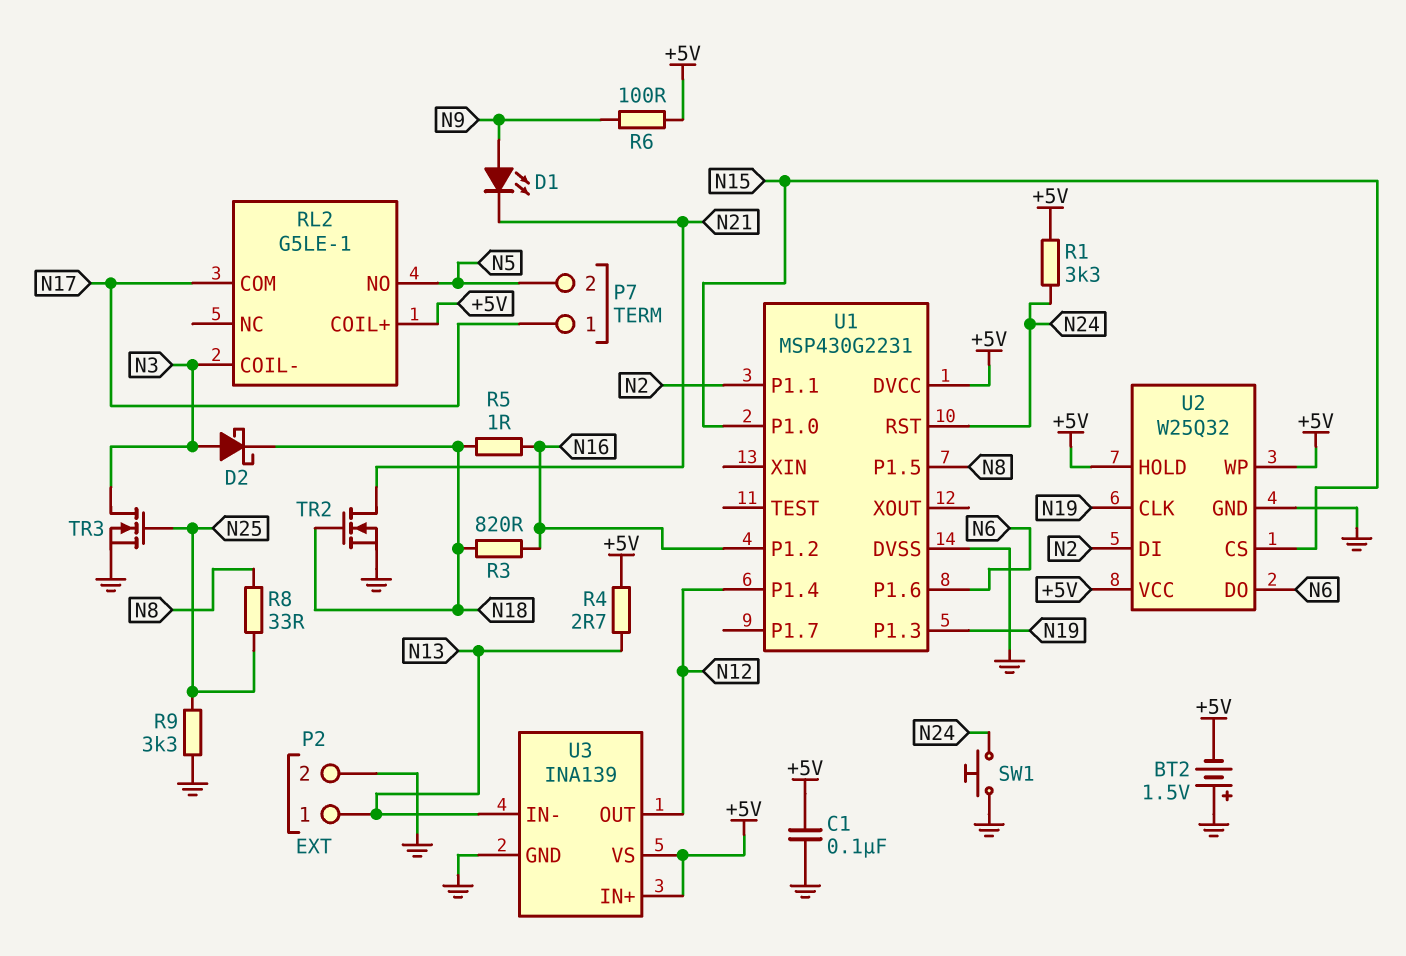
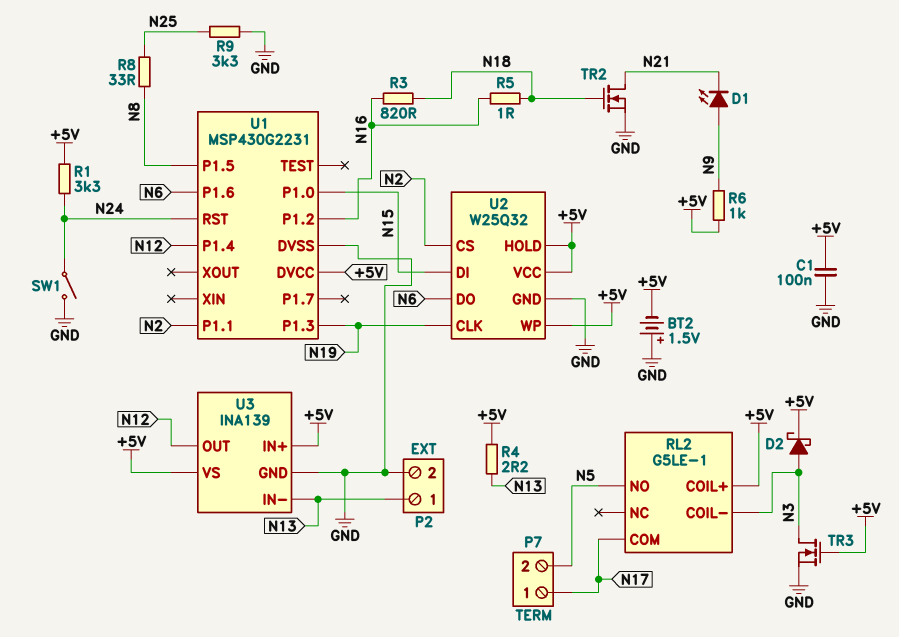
D2: schottky (A N3, K N18) -> schottky (A N3, K +5V)
R4: 2.7 (+5V, N13) -> 2.2 (+5V, N13)
R6: 100 (+5V, N9) -> 1k (+5V, N9)
SW1: button (GND, N24) -> switch (GND, N24)
TR3: NMOS (G N25, D N3, S GND) -> NMOS (G +5V, D N3, S GND)
U2 pin CS: N15 -> N2
U2 pin DI: N2 -> N15

